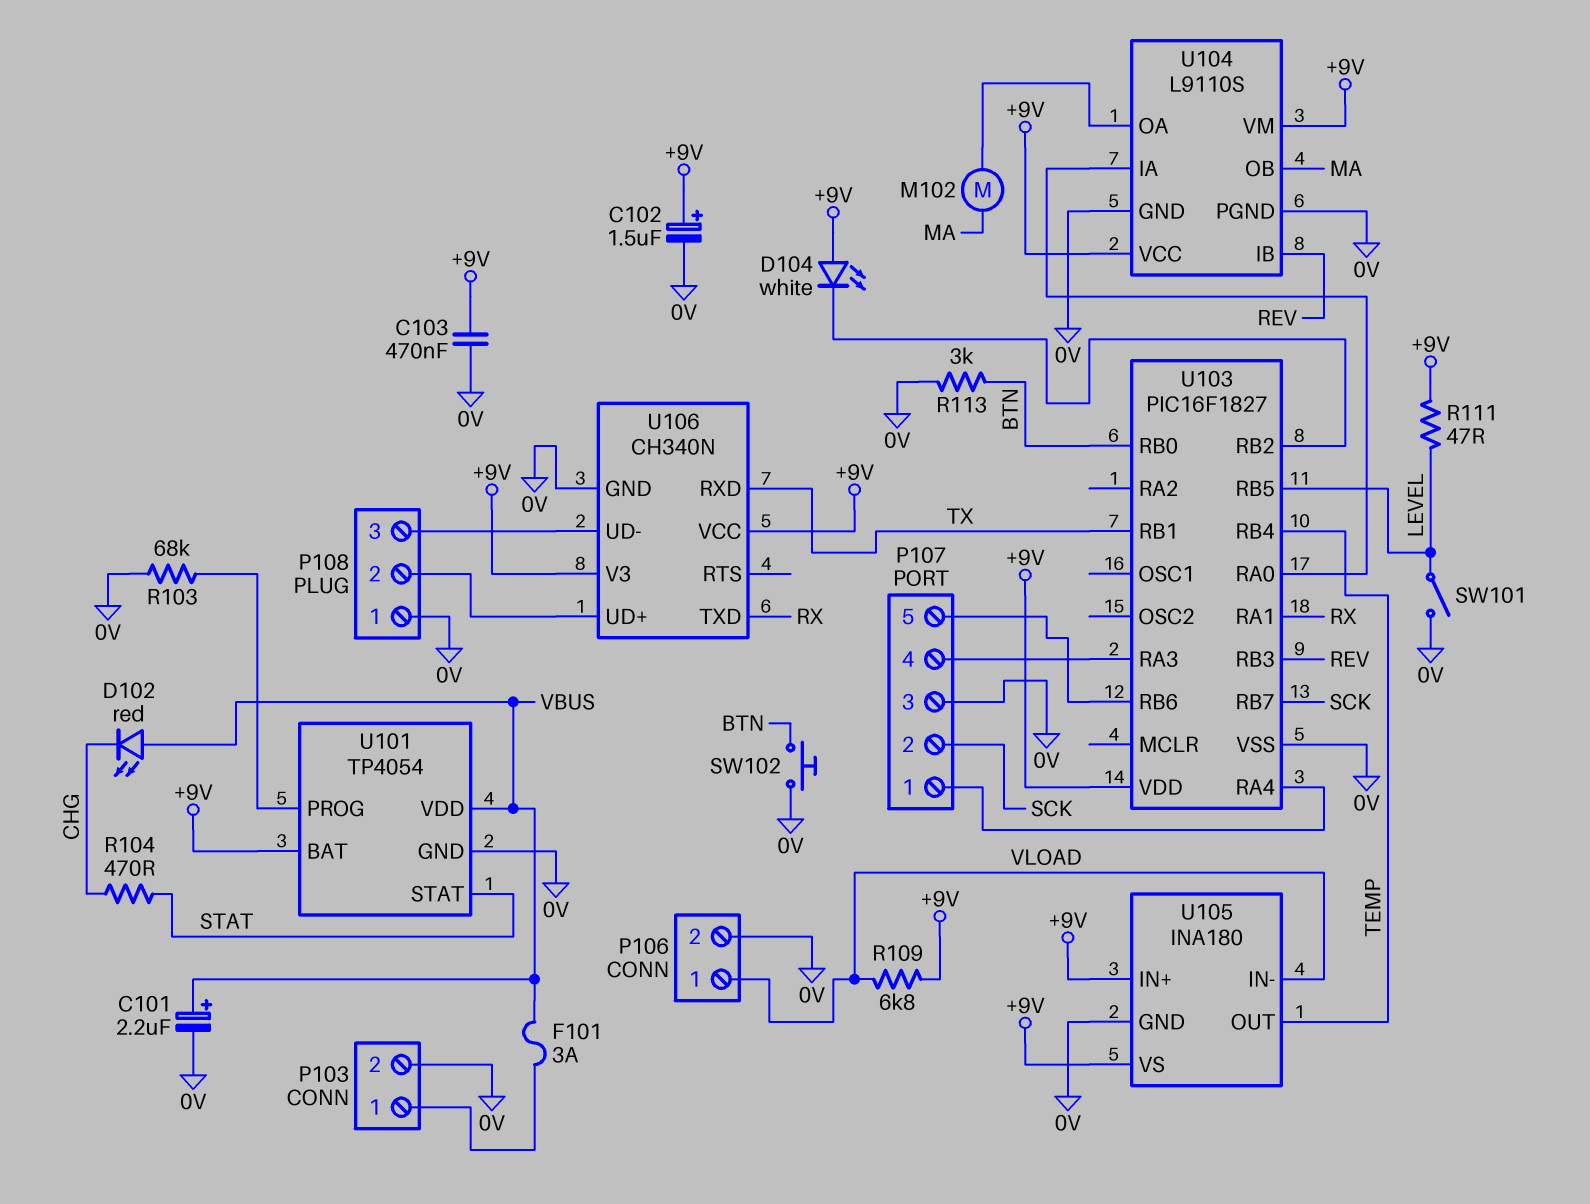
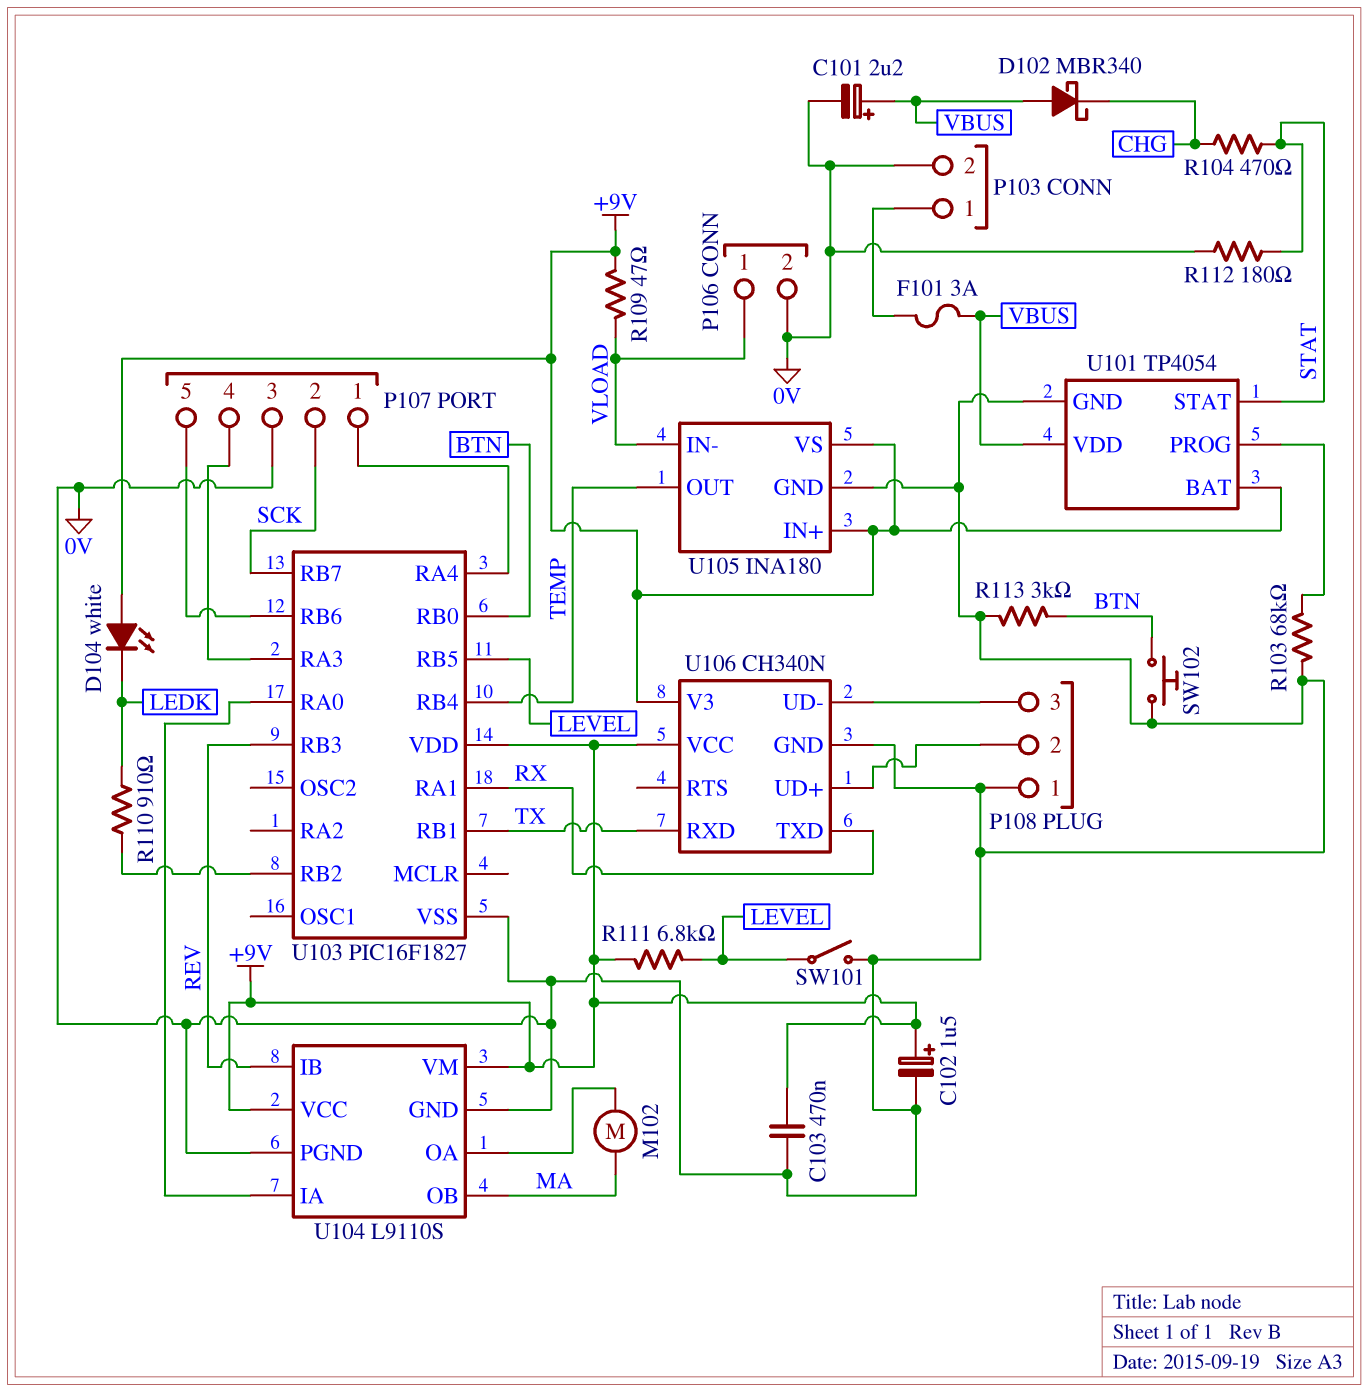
D102: LED red (A VBUS, K CHG) -> schottky MBR340 (A VBUS, K CHG)
D104: LED white (A +9V, K U103/RB2) -> LED white (A +9V, K LEDK)
R109: 6.8k (+9V, VLOAD) -> 47 (+9V, VLOAD)
R110: none -> 910 (LEDK, U103/RB2)
R111: 47 (+9V, LEVEL) -> 6.8k (+9V, LEVEL)
R112: none -> 180 (0V, STAT)

